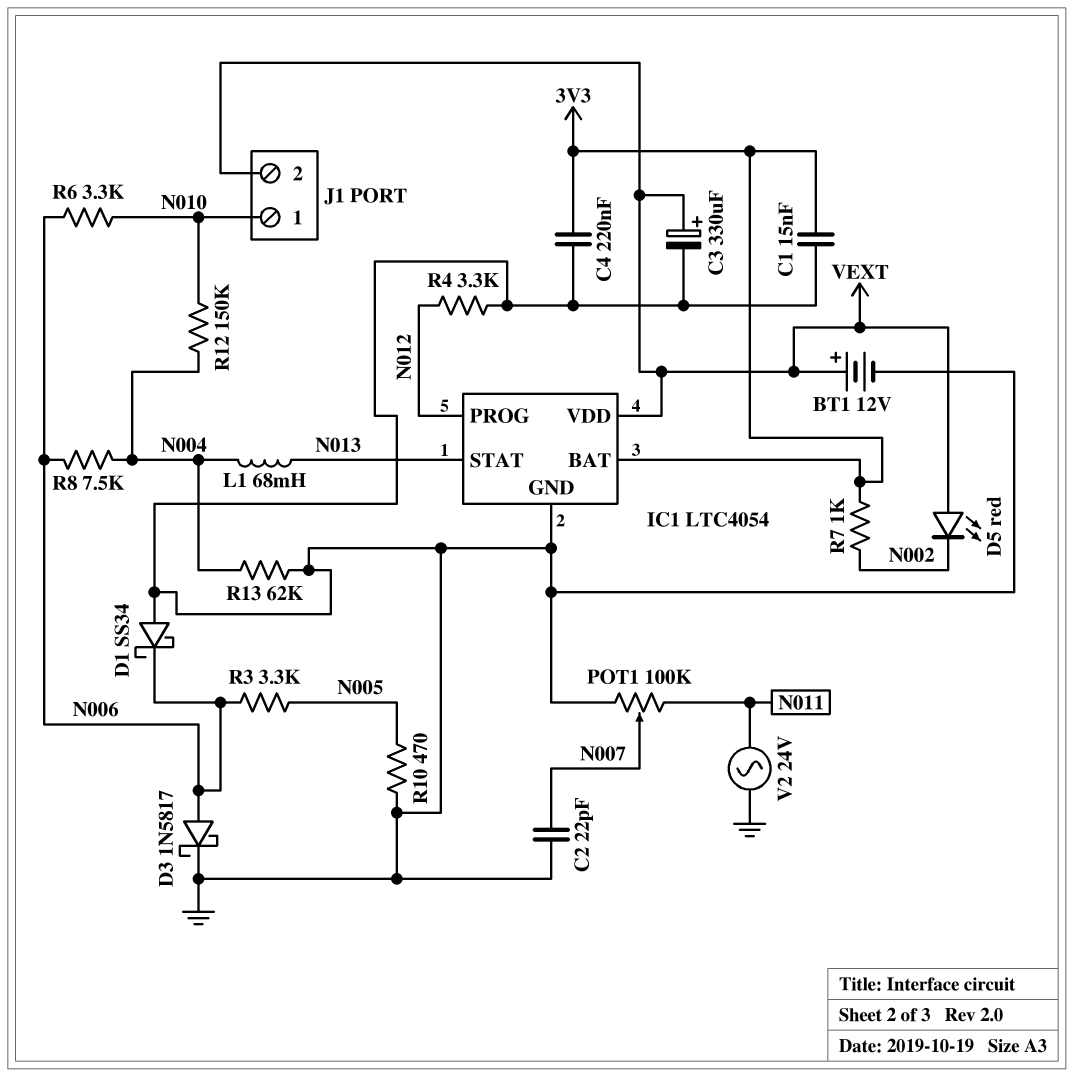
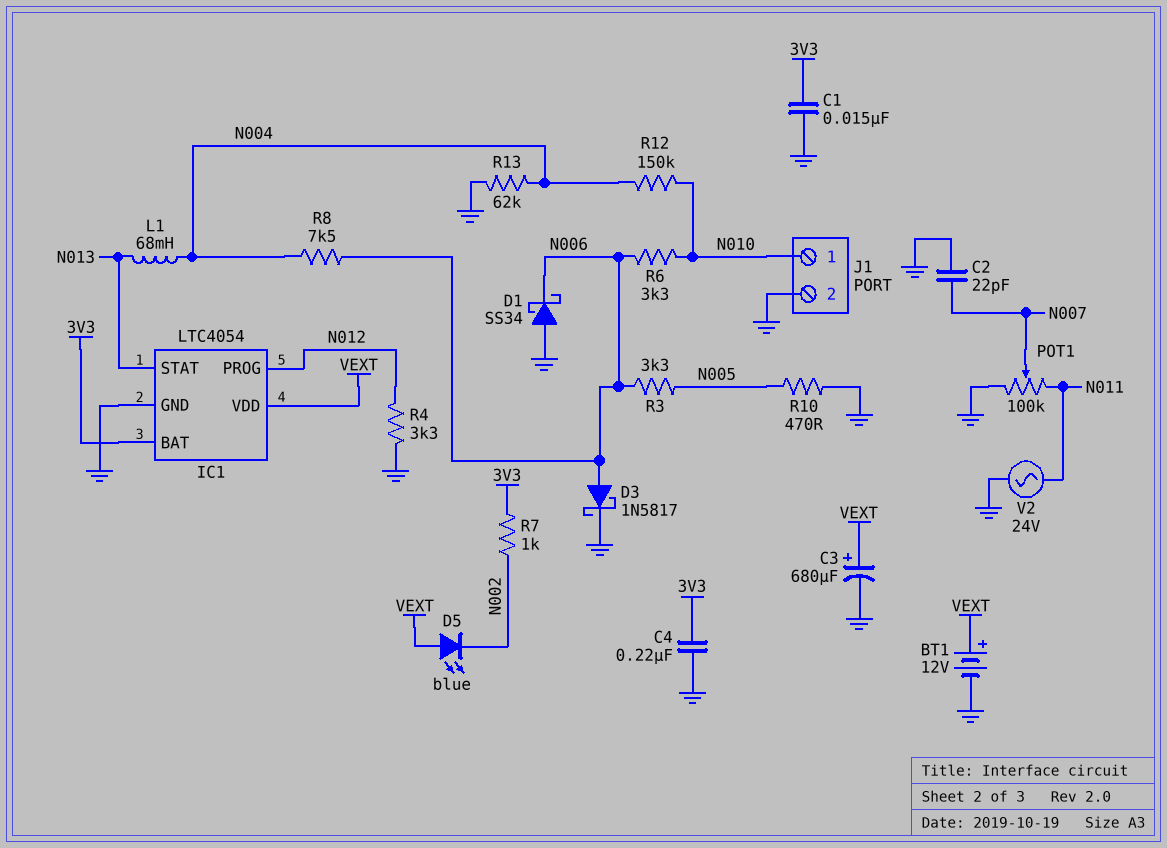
C3: 330uF (plus VEXT, minus GND) -> 680uF (plus VEXT, minus GND)
D5: LED red (A VEXT, K N002) -> LED blue (A VEXT, K N002)
J1 pin 2: VEXT -> GND

